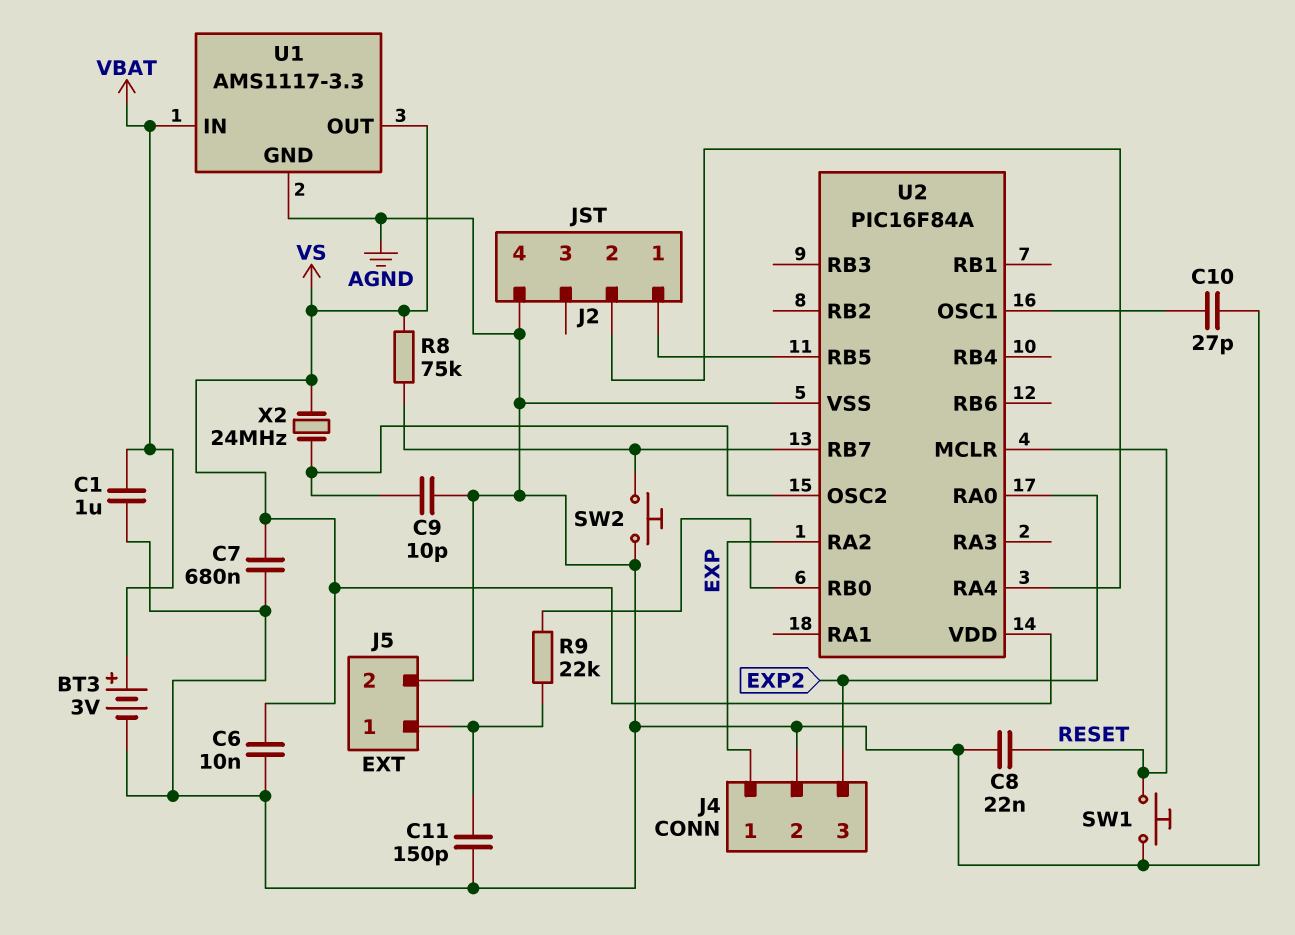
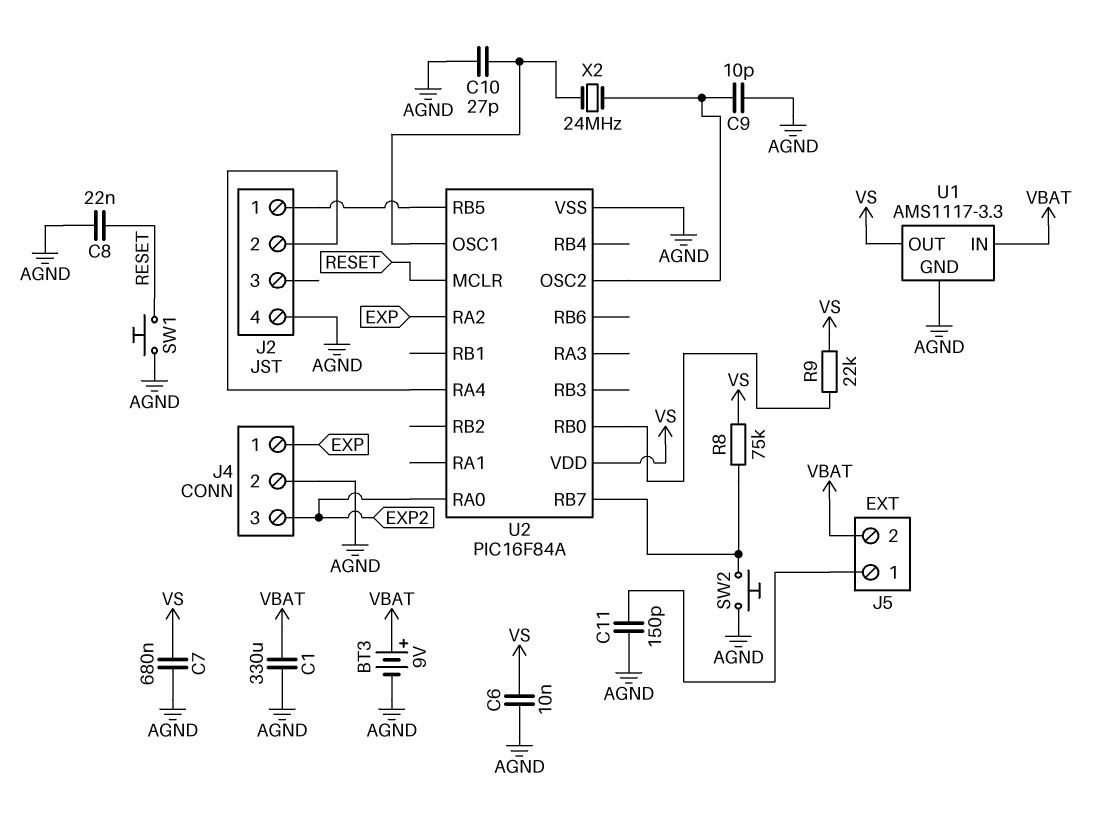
BT3: 3V (plus VBAT, minus AGND) -> 9V (plus VBAT, minus AGND)
C1: 1uF (AGND, VBAT) -> 330uF (AGND, VBAT)
J5 pin 2: AGND -> VBAT
R9: 22k (J5/1, U2/RB0) -> 22k (U2/RB0, VS)
X2: 24MHz (U2/OSC2, VS) -> 24MHz (U2/OSC1, U2/OSC2)

